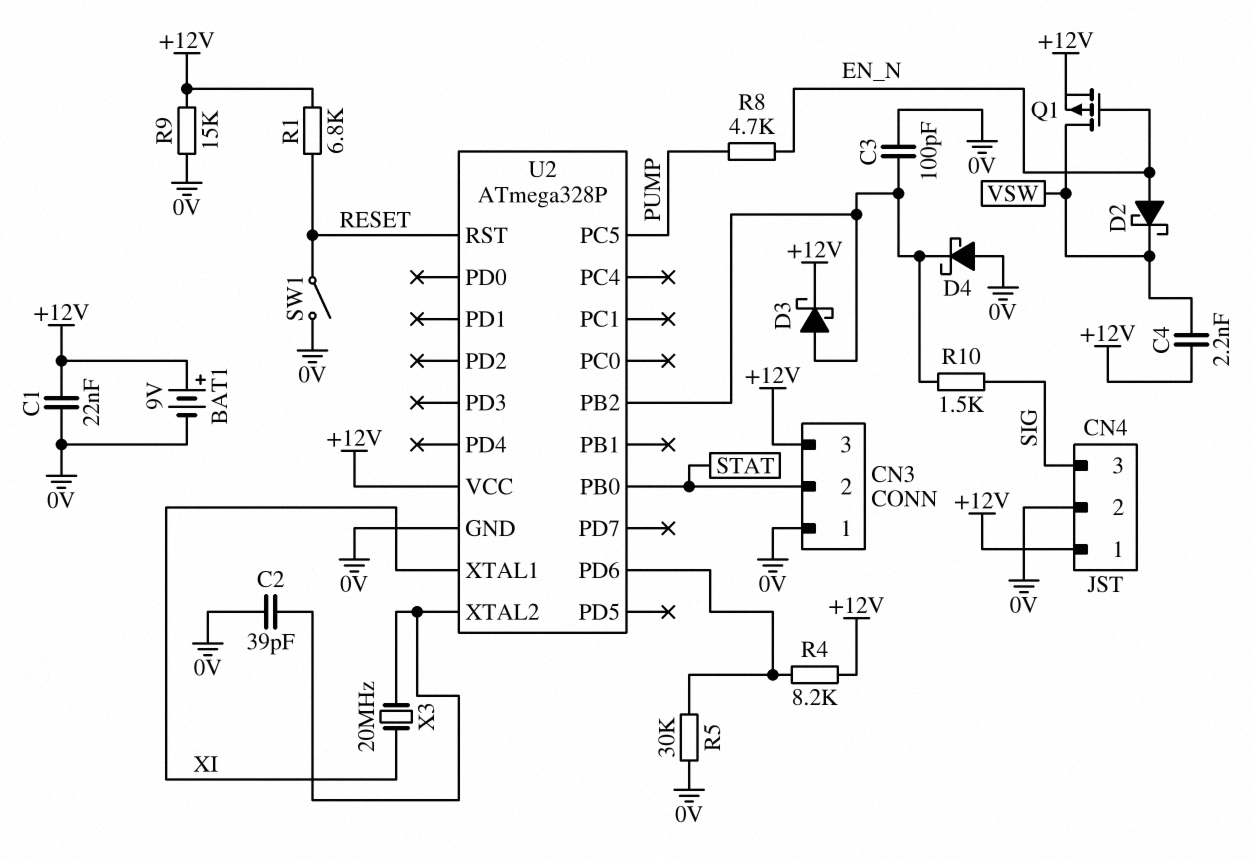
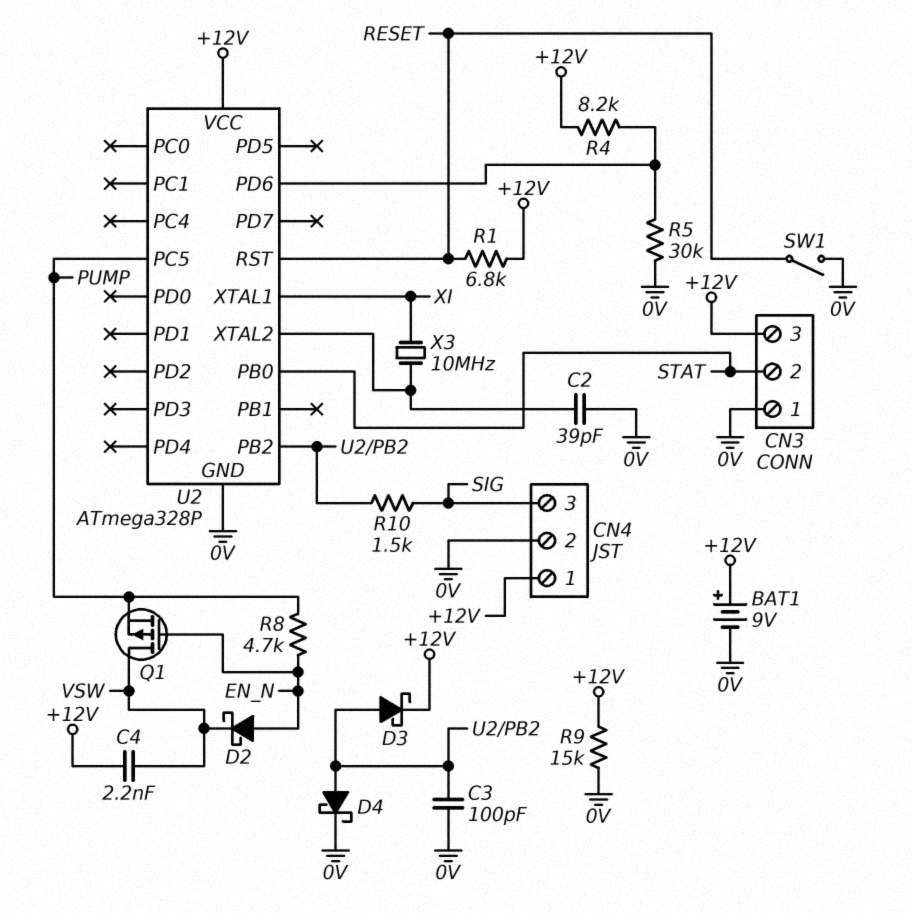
C1: 22nF (+12V, 0V) -> none
D4: schottky (A 0V, K U2/PB2) -> schottky (A U2/PB2, K 0V)
Q1: PMOS (G EN_N, D VSW, S +12V) -> PMOS (G EN_N, D VSW, S PUMP)
X3: 20MHz (U2/XTAL2, XI) -> 10MHz (U2/XTAL2, XI)

